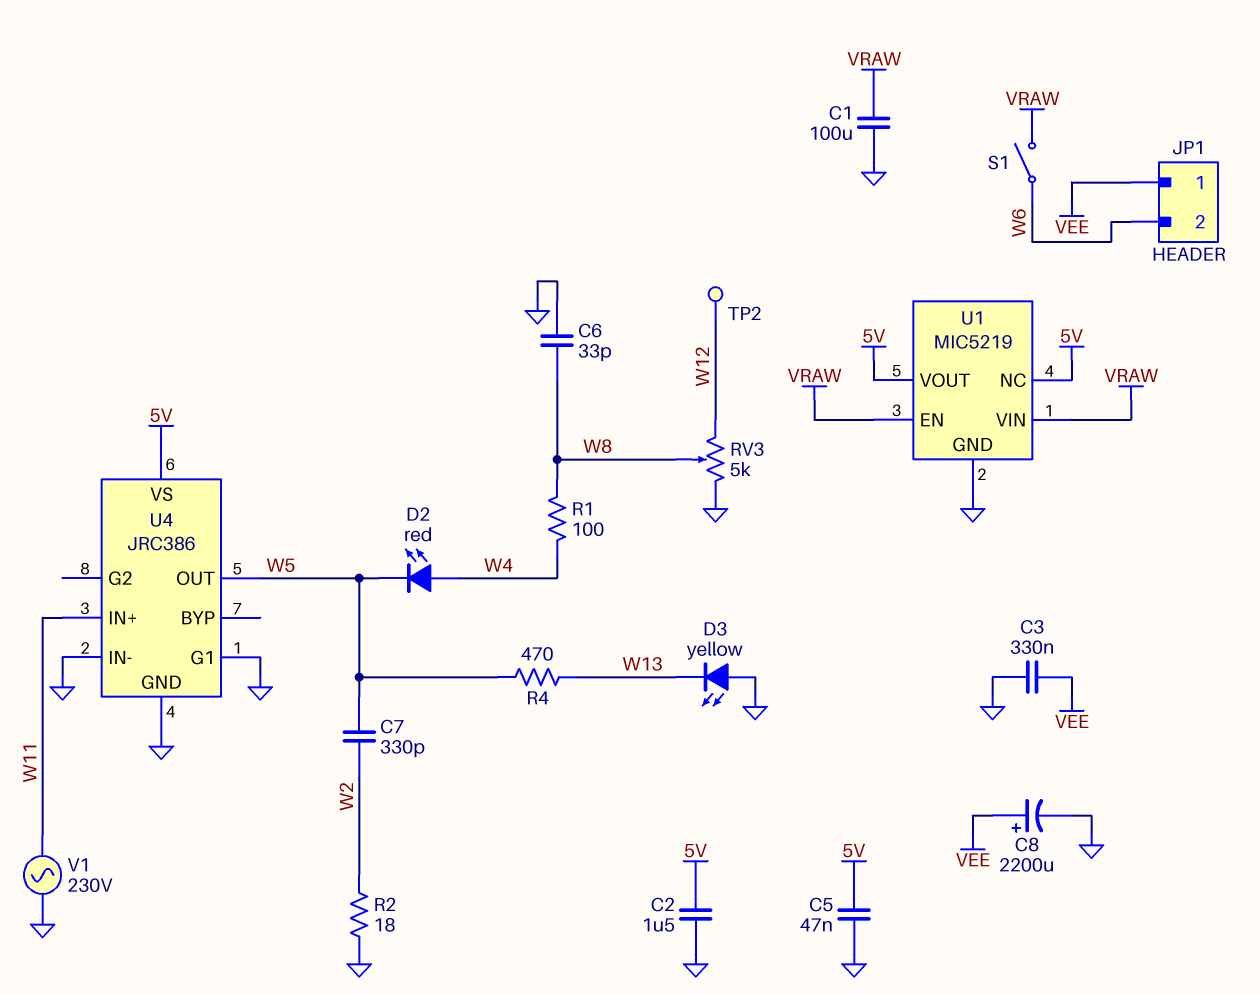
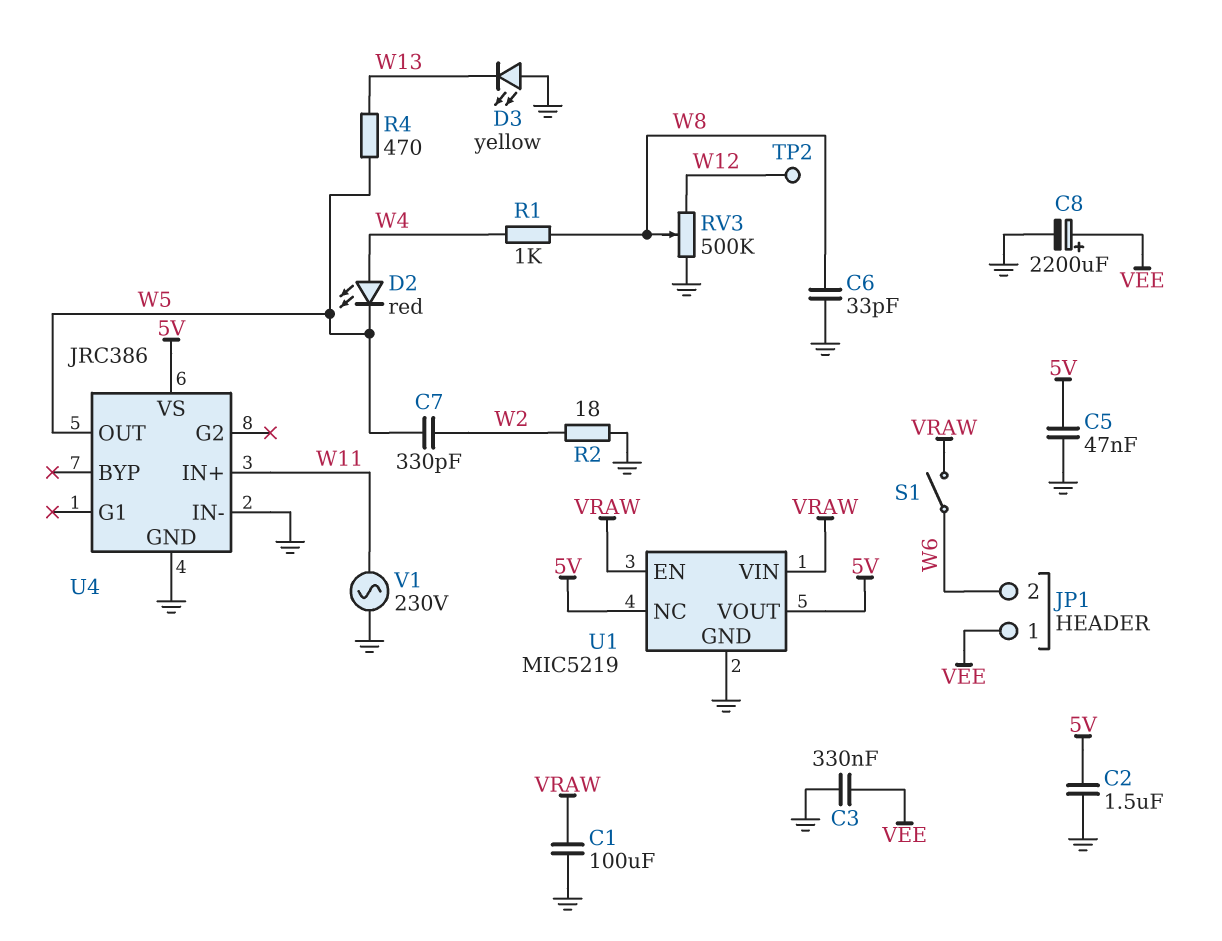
R1: 100 (W4, W8) -> 1k (W4, W8)
RV3: 5k (GND, W12, wiper W8) -> 500k (GND, W12, wiper W8)
U4 pin G1: GND -> none

